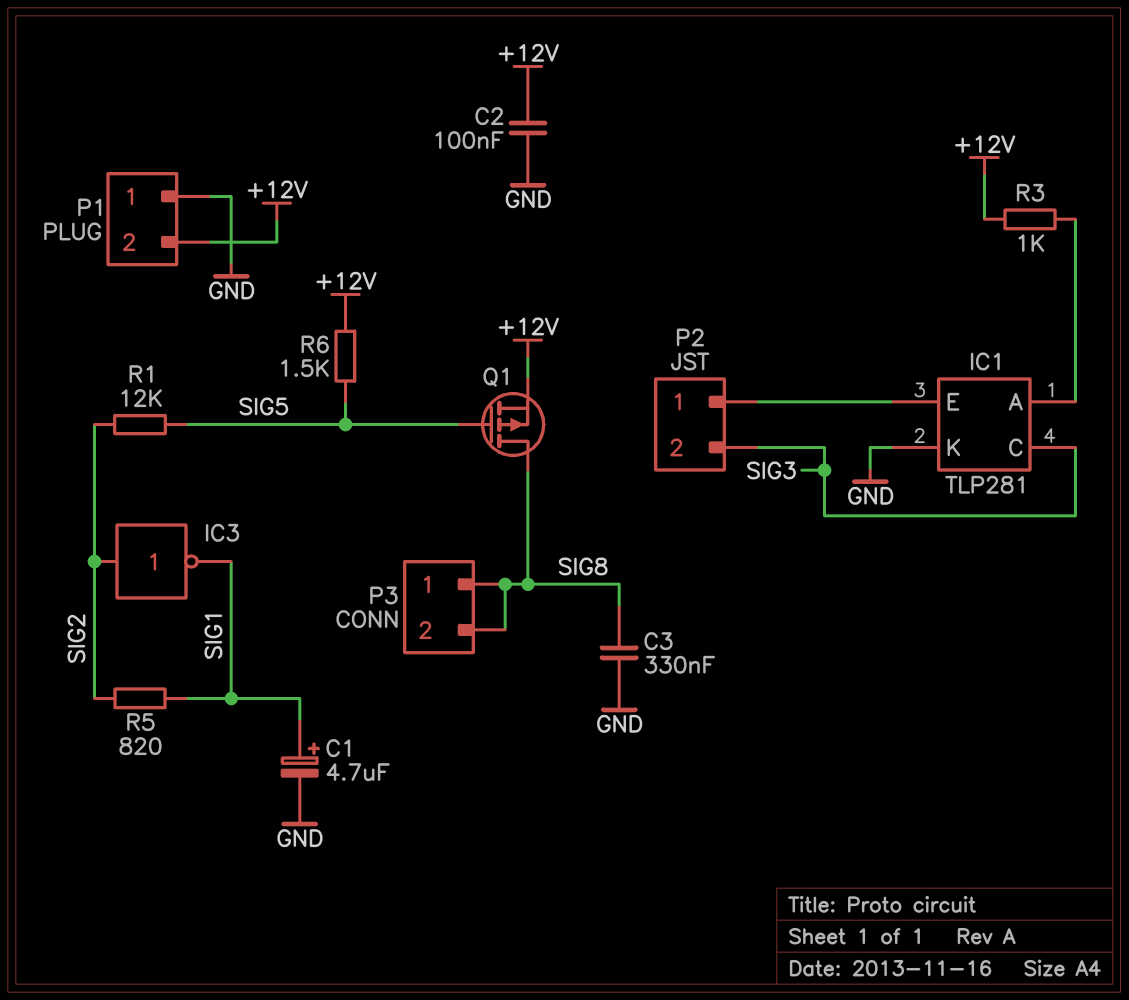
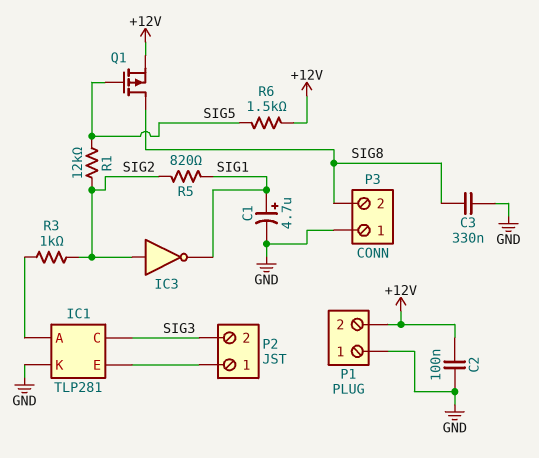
P3 pin 1: SIG8 -> GND
R3: 1k (+12V, IC1/A) -> 1k (IC1/A, SIG2)

